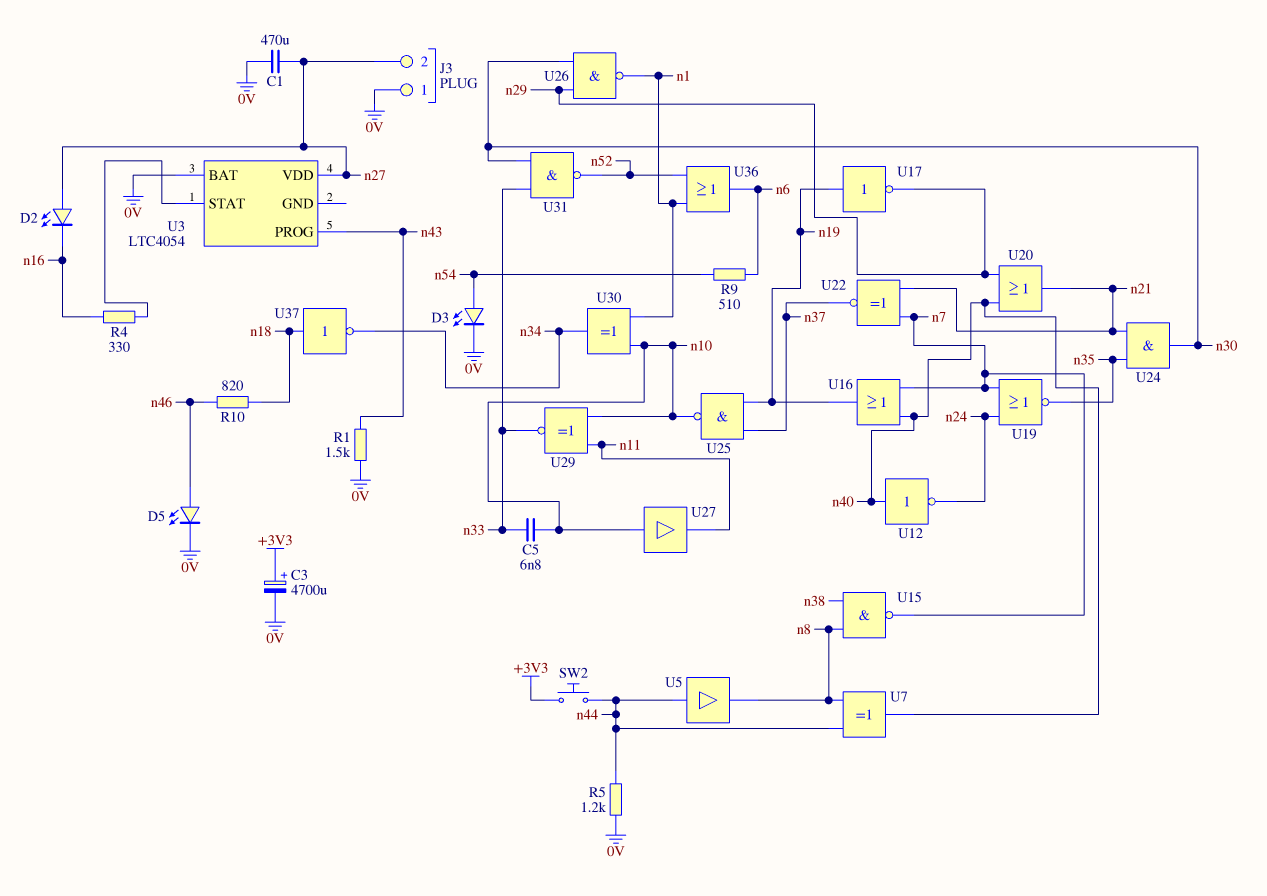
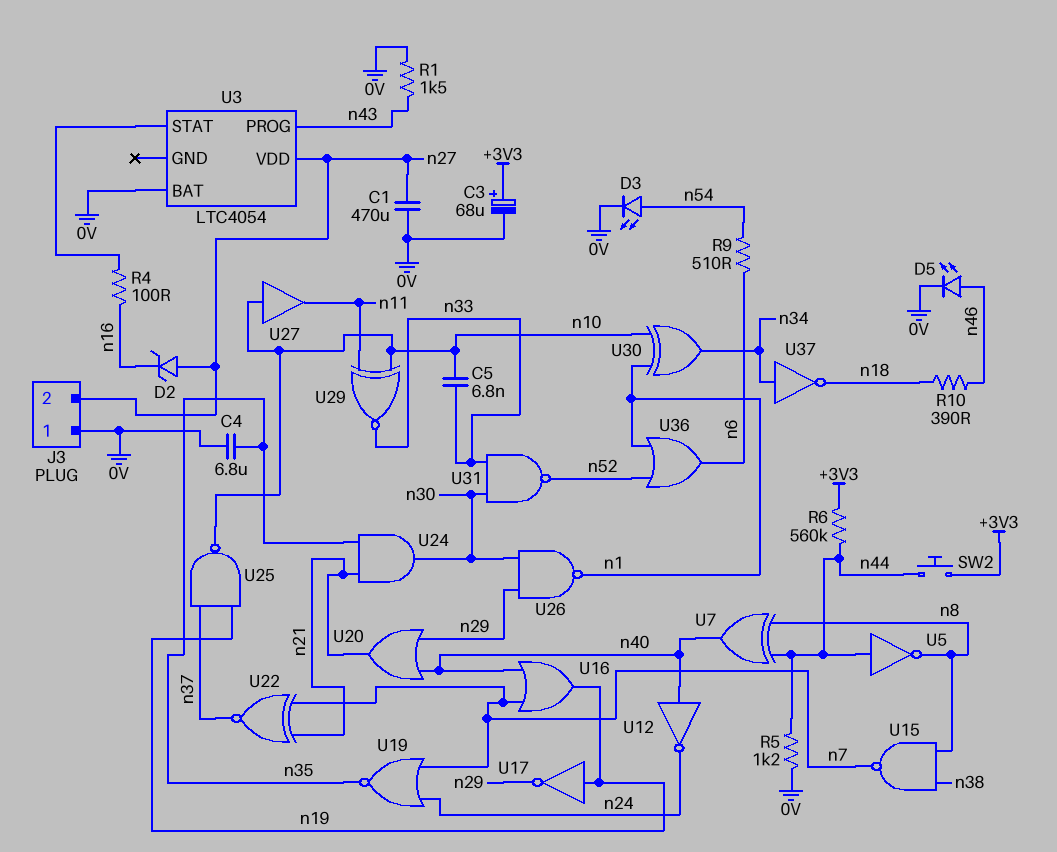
C3: 4700uF (plus +3V3, minus 0V) -> 68uF (plus +3V3, minus 0V)
C4: none -> 6.8uF (0V, n35)
D2: LED (A n27, K n16) -> zener (A n27, K n16)
R4: 330 (U3/STAT, n16) -> 100 (U3/STAT, n16)
R6: none -> 560k (+3V3, n44)
R10: 820 (n18, n46) -> 390 (n18, n46)
U5: buffer (in n44, out n8) -> NOT (in n44, out n8)
U37: NOT (in n18, out n34) -> NOT (in n34, out n18)

